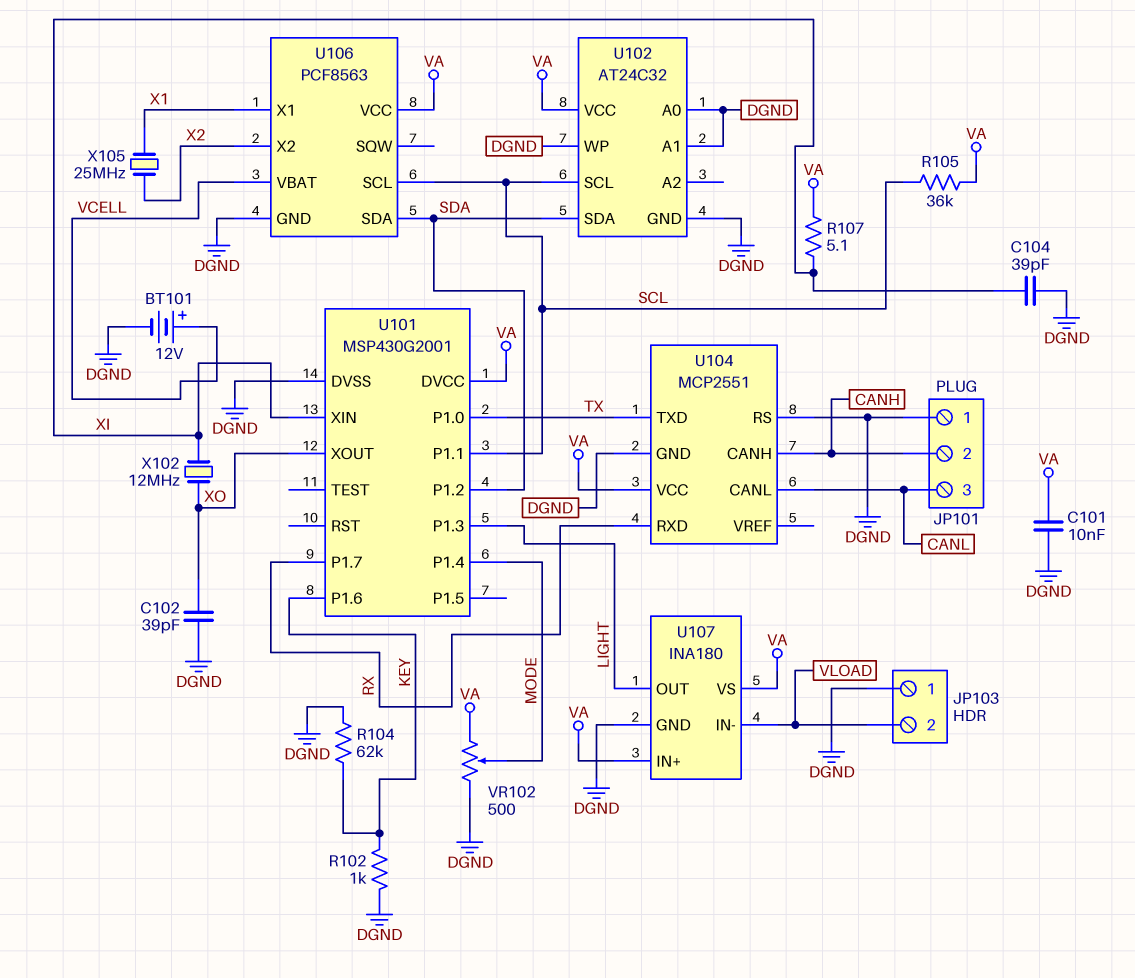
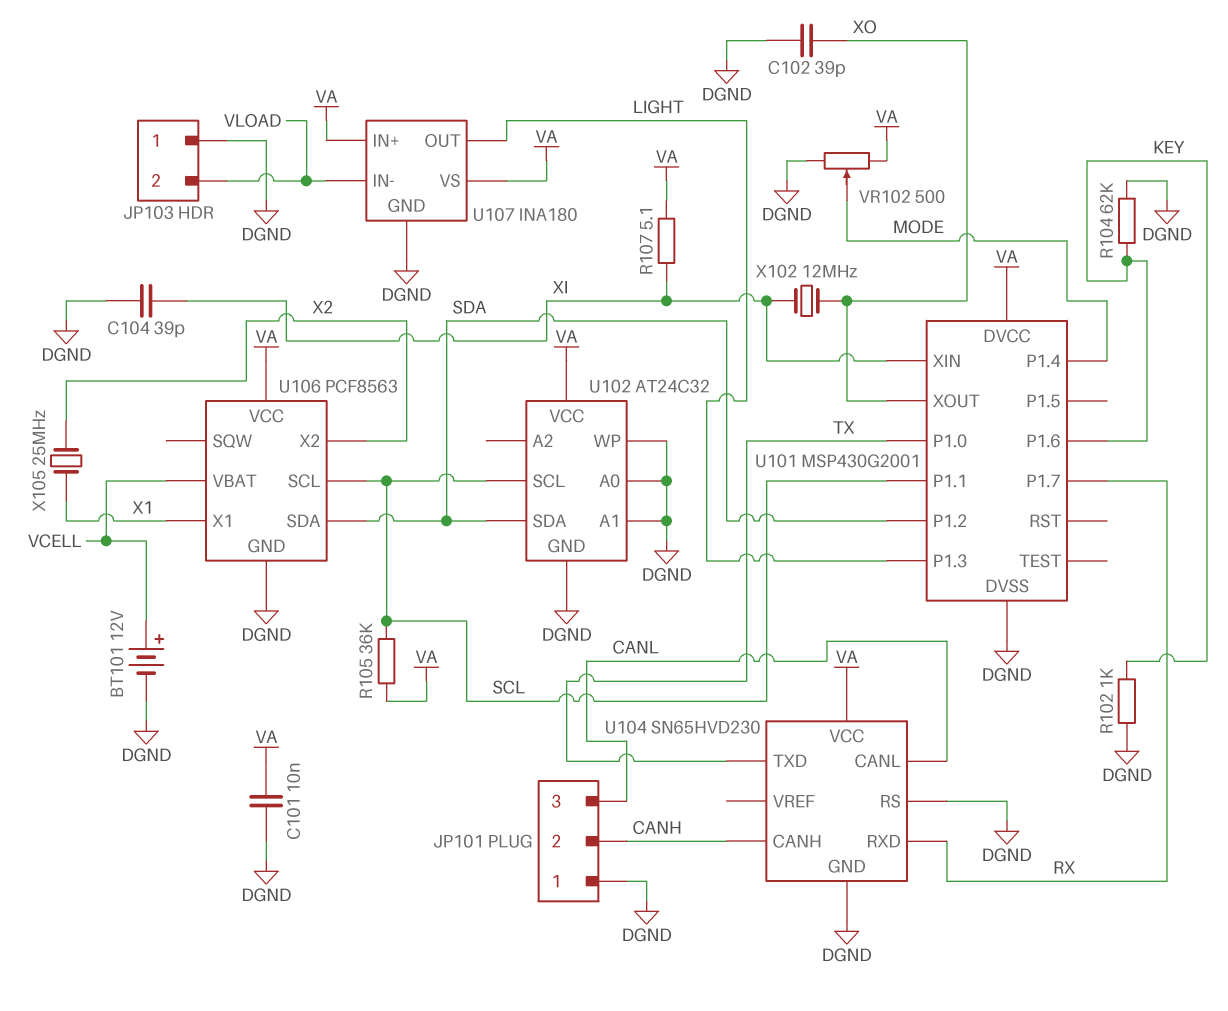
U104: MCP2551 -> SN65HVD230

